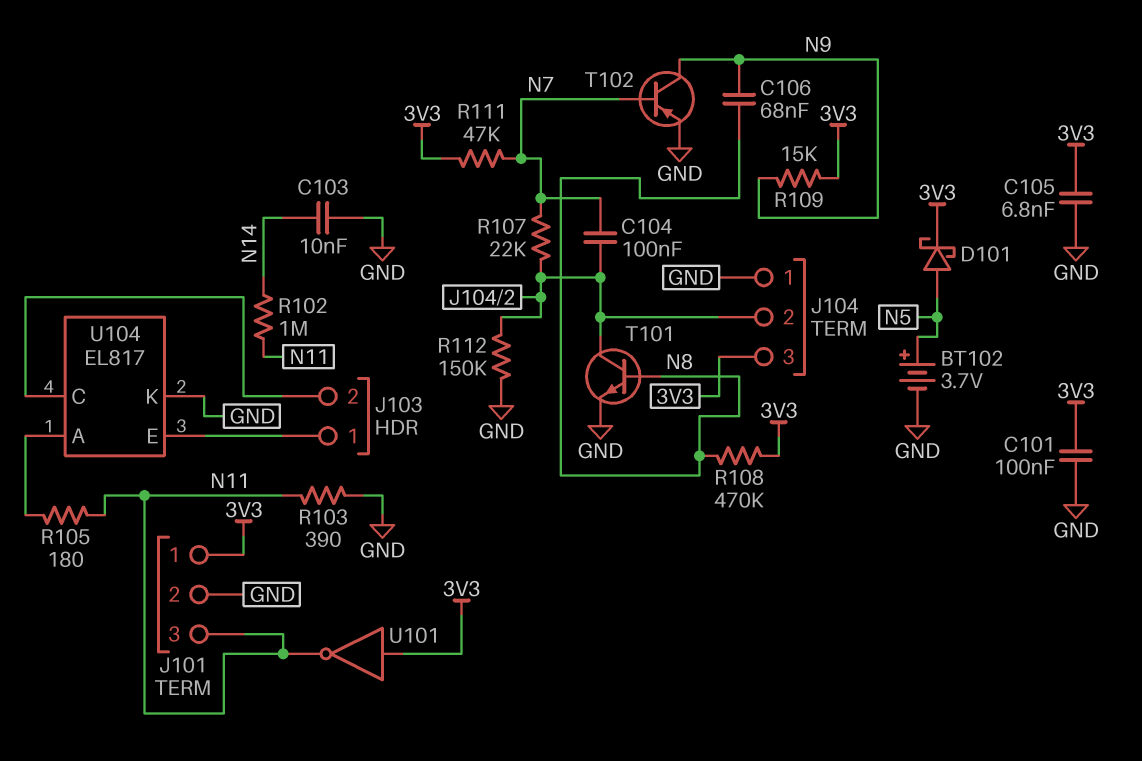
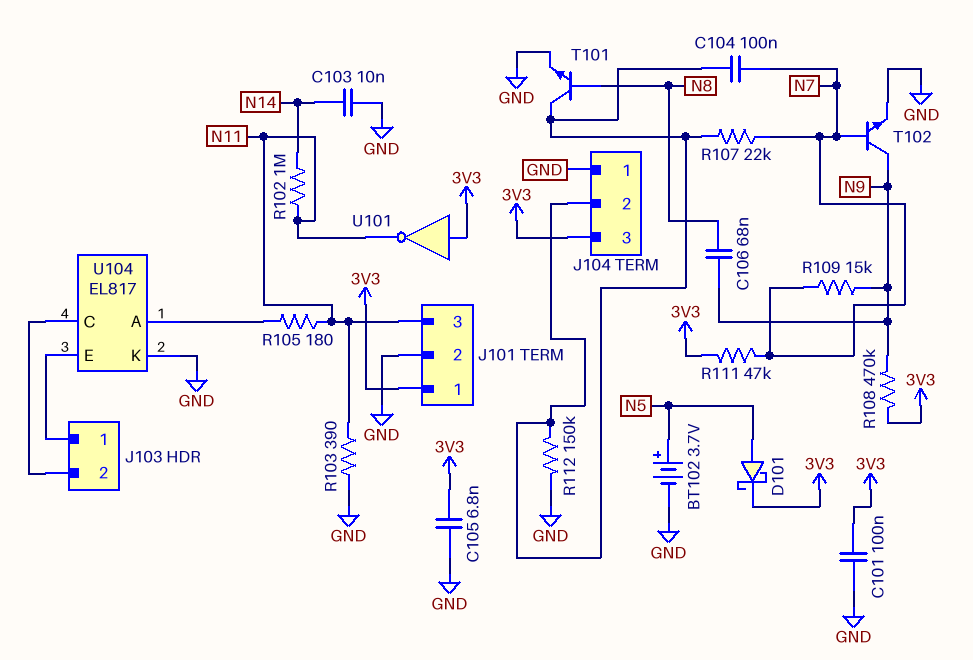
R108: 470k (3V3, N8) -> 470k (3V3, N9)
R109: 15k (3V3, N9) -> 15k (N7, N9)
T102: PNP (B N7, C N9, E GND) -> NPN (B N7, C N9, E GND)

